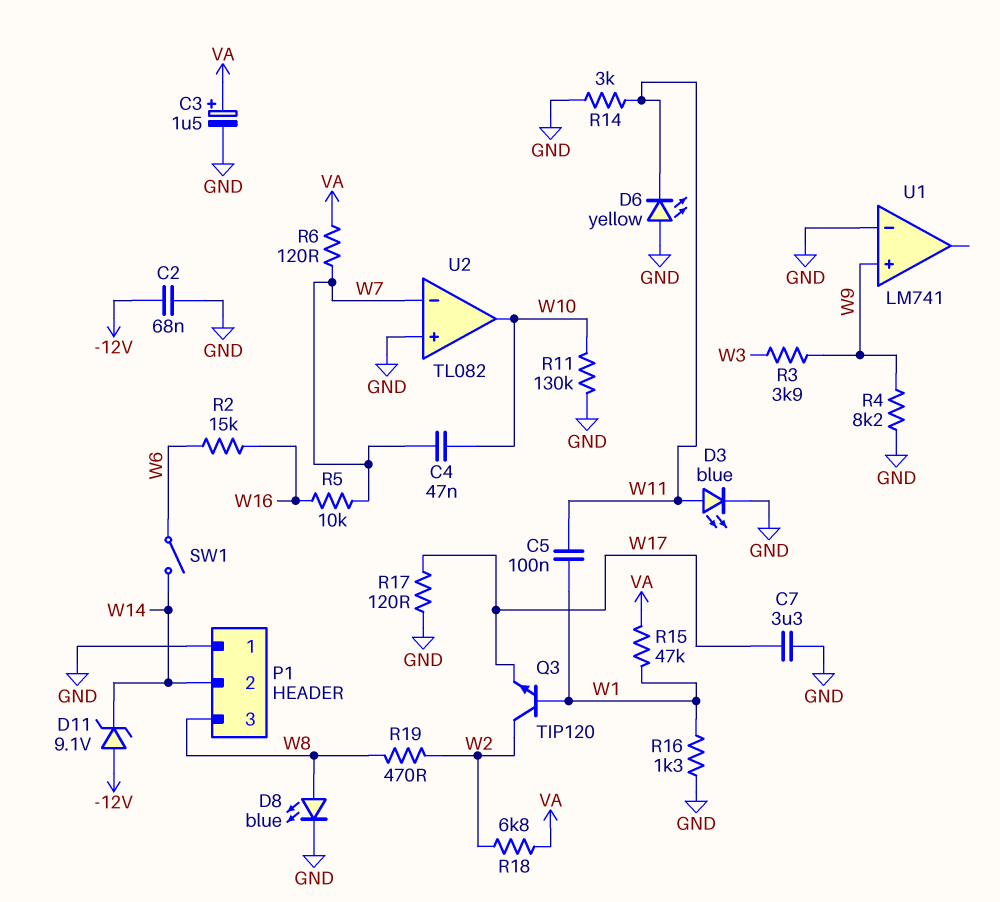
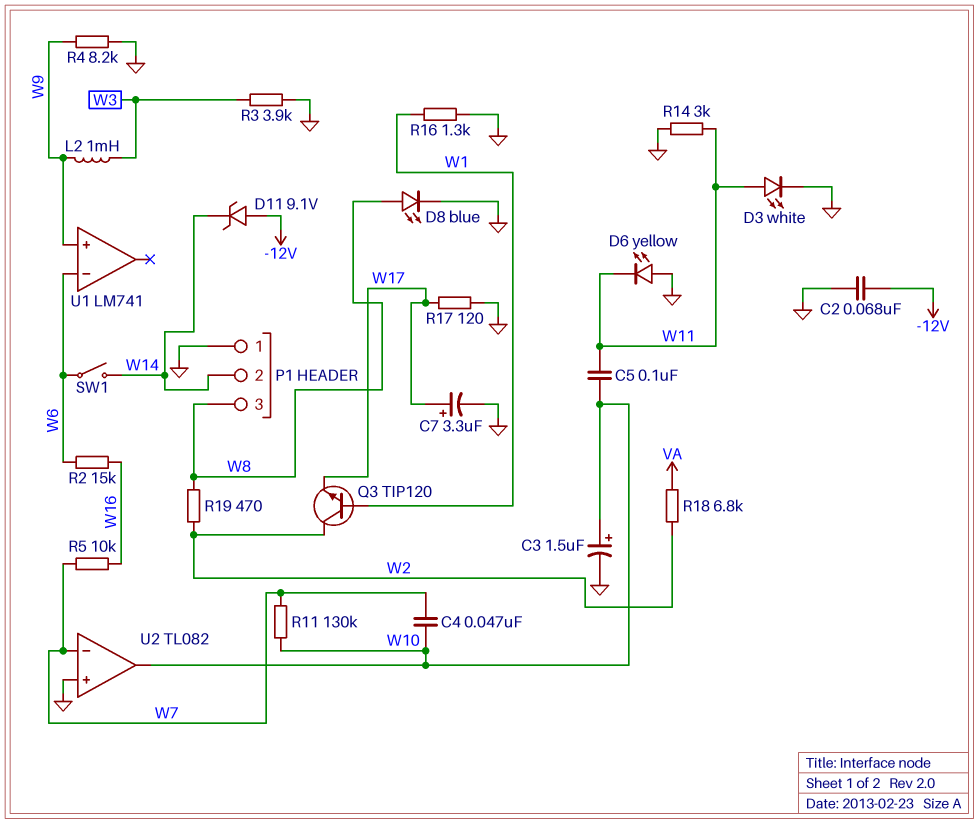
C3: 1.5uF (plus VA, minus GND) -> 1.5uF (plus W10, minus GND)
C5: 100nF (W1, W11) -> 100nF (W10, W11)
C7: 3.3uF (GND, W17) -> 3.3uF (plus W17, minus GND)
D3: LED blue (A W11, K GND) -> LED white (A W11, K GND)
L2: none -> 1mH (W3, W9)
R3: 3.9k (W3, W9) -> 3.9k (GND, W3)
R6: 120 (VA, W7) -> none
R11: 130k (GND, W10) -> 130k (W7, W10)
R15: 47k (VA, W1) -> none
U1 pin in-: GND -> W6

